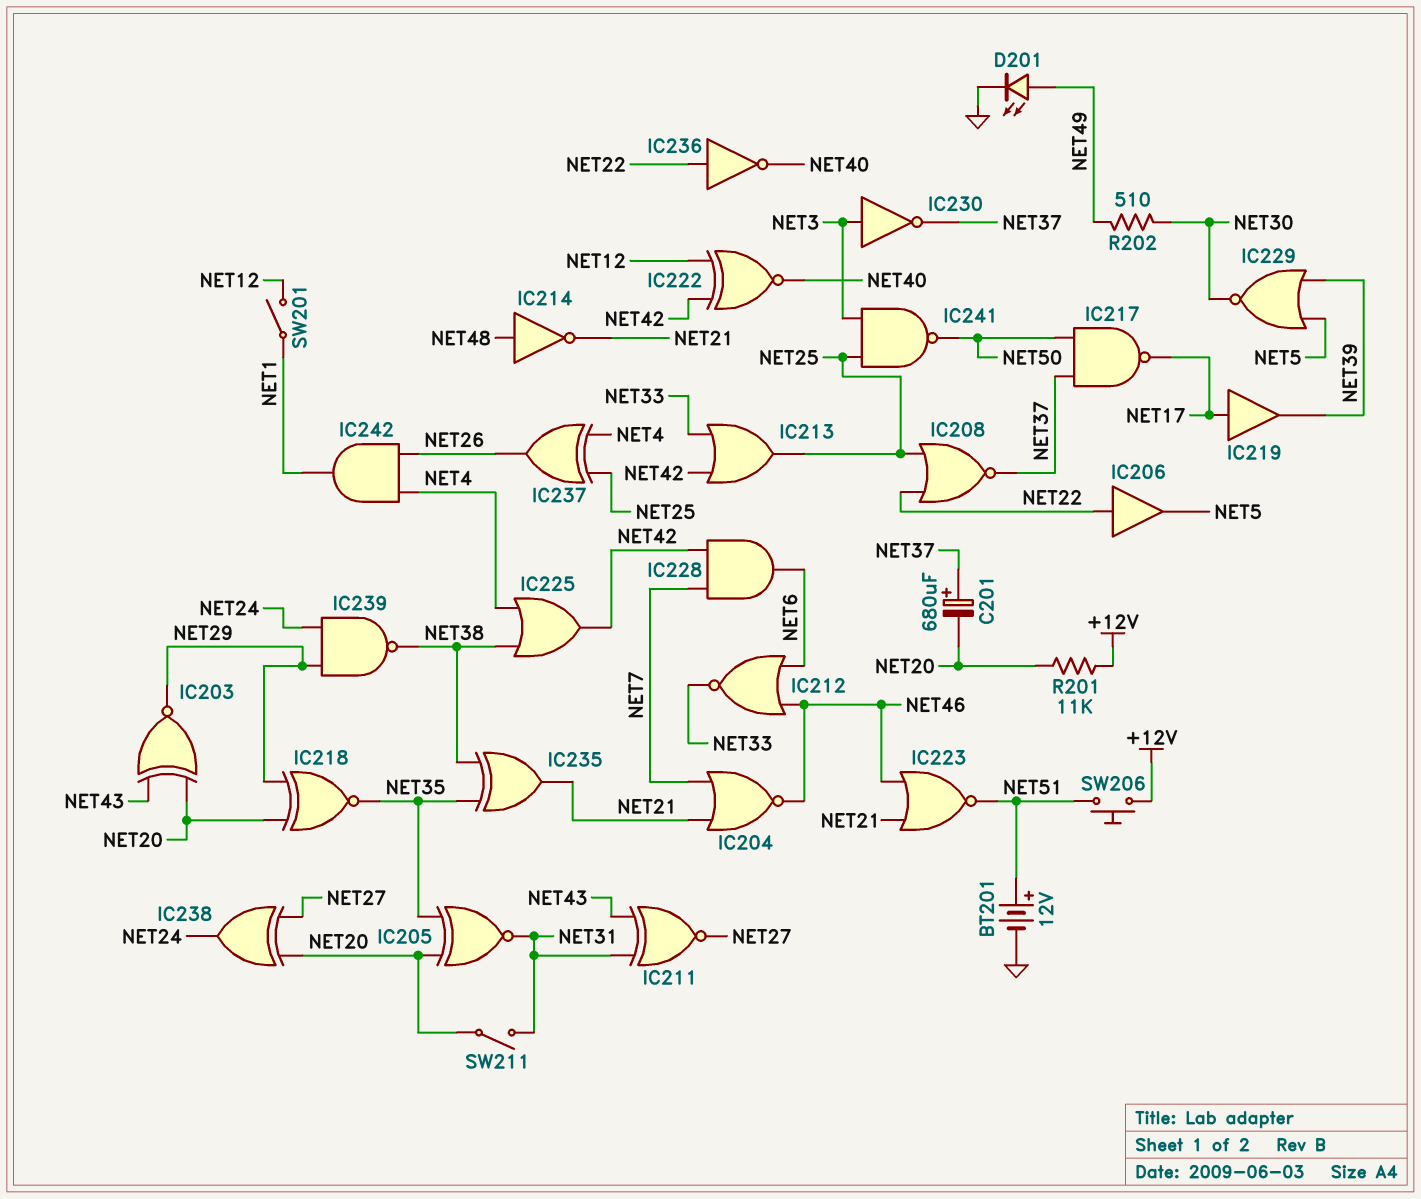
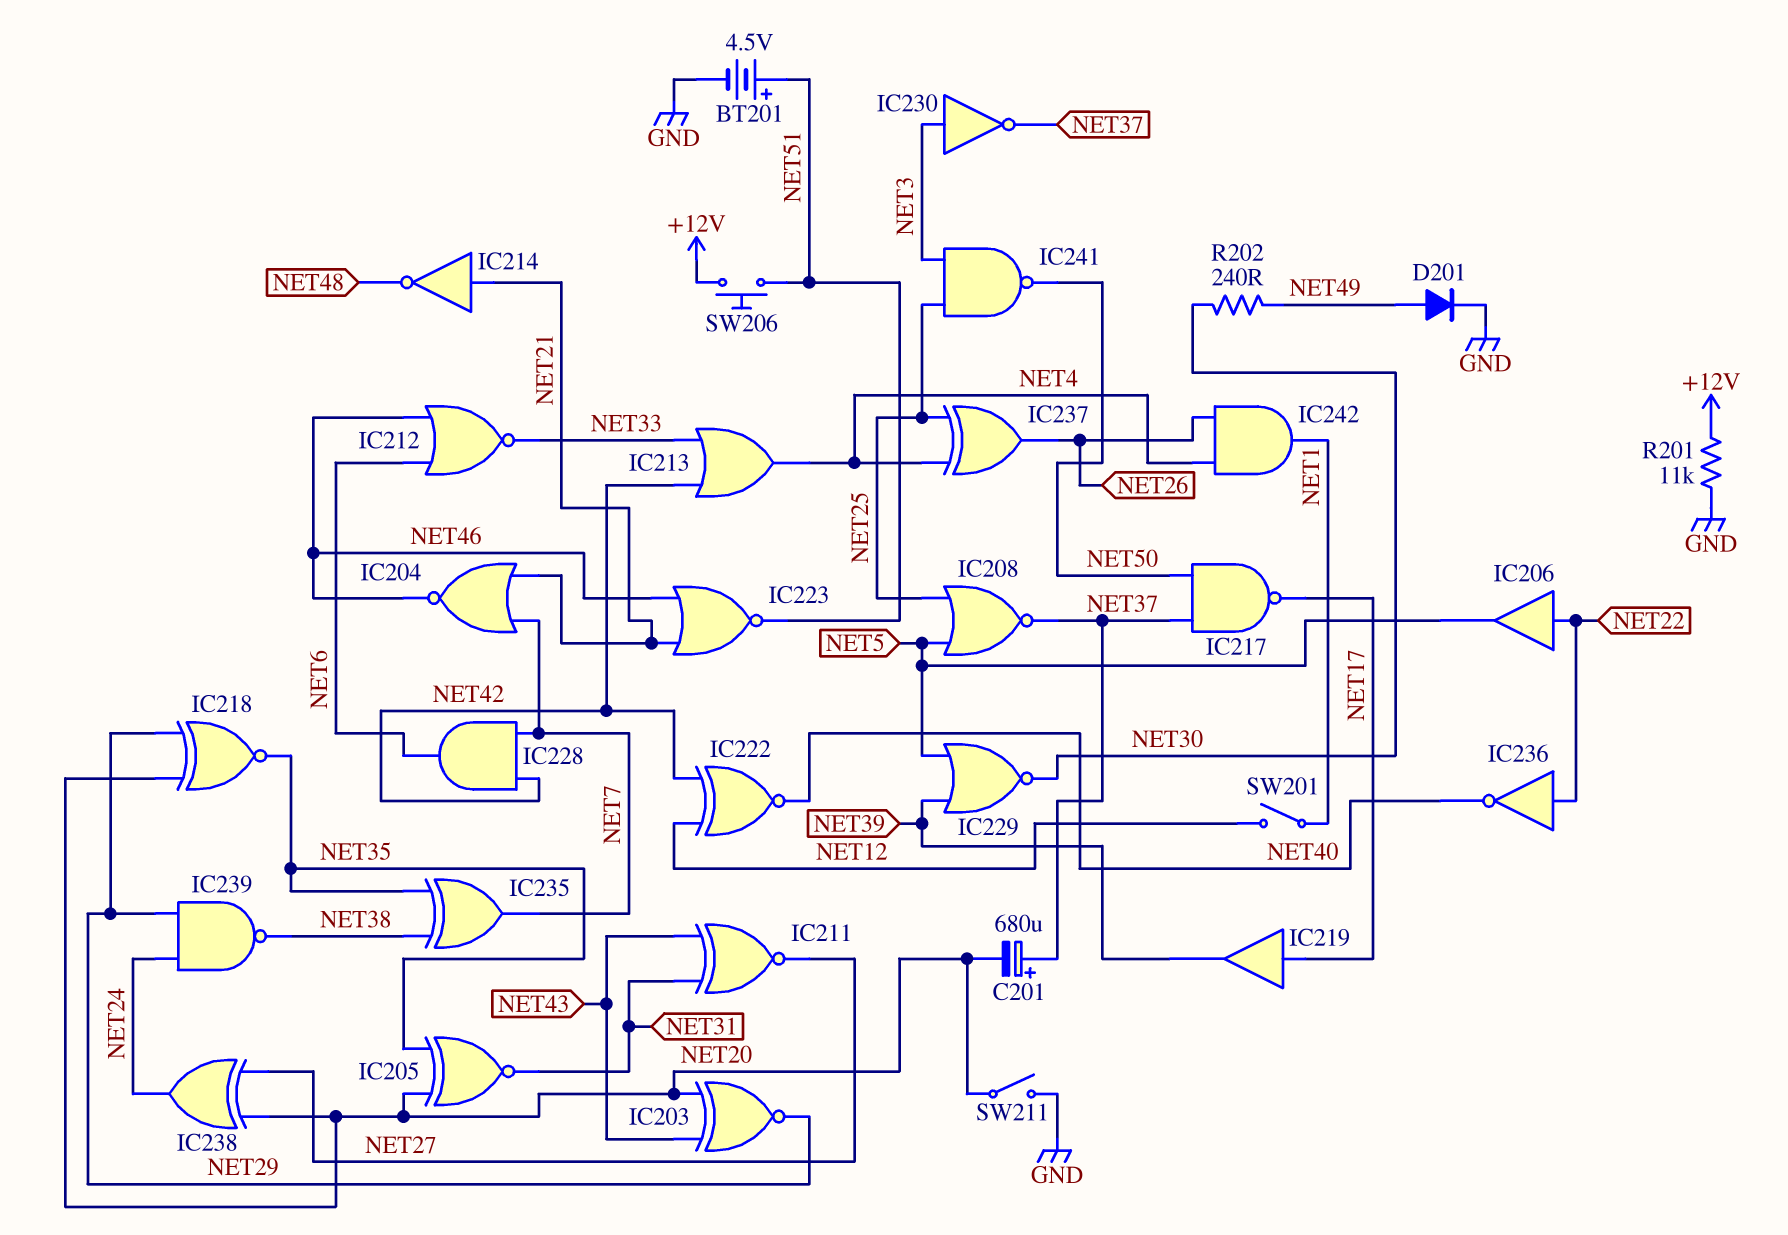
BT201: 12V (plus NET51, minus GND) -> 4.5V (plus NET51, minus GND)
D201: LED (A NET49, K GND) -> diode (A NET49, K GND)
IC208: NOR (in NET22, in NET25, out NET37) -> NOR (in NET5, in NET25, out NET37)
IC213: OR (in NET33, in NET42, out NET25) -> OR (in NET33, in NET42, out NET4)
IC214: NOT (in NET48, out NET21) -> NOT (in NET21, out NET48)
IC225: OR (in NET4, in NET38, out NET42) -> none
IC235: XOR (in NET35, in NET38, out NET21) -> XOR (in NET35, in NET38, out NET7)
R201: 11k (+12V, NET20) -> 11k (+12V, GND)
R202: 510 (NET30, NET49) -> 240 (NET30, NET49)
SW211: switch (NET20, NET31) -> switch (GND, NET20)

